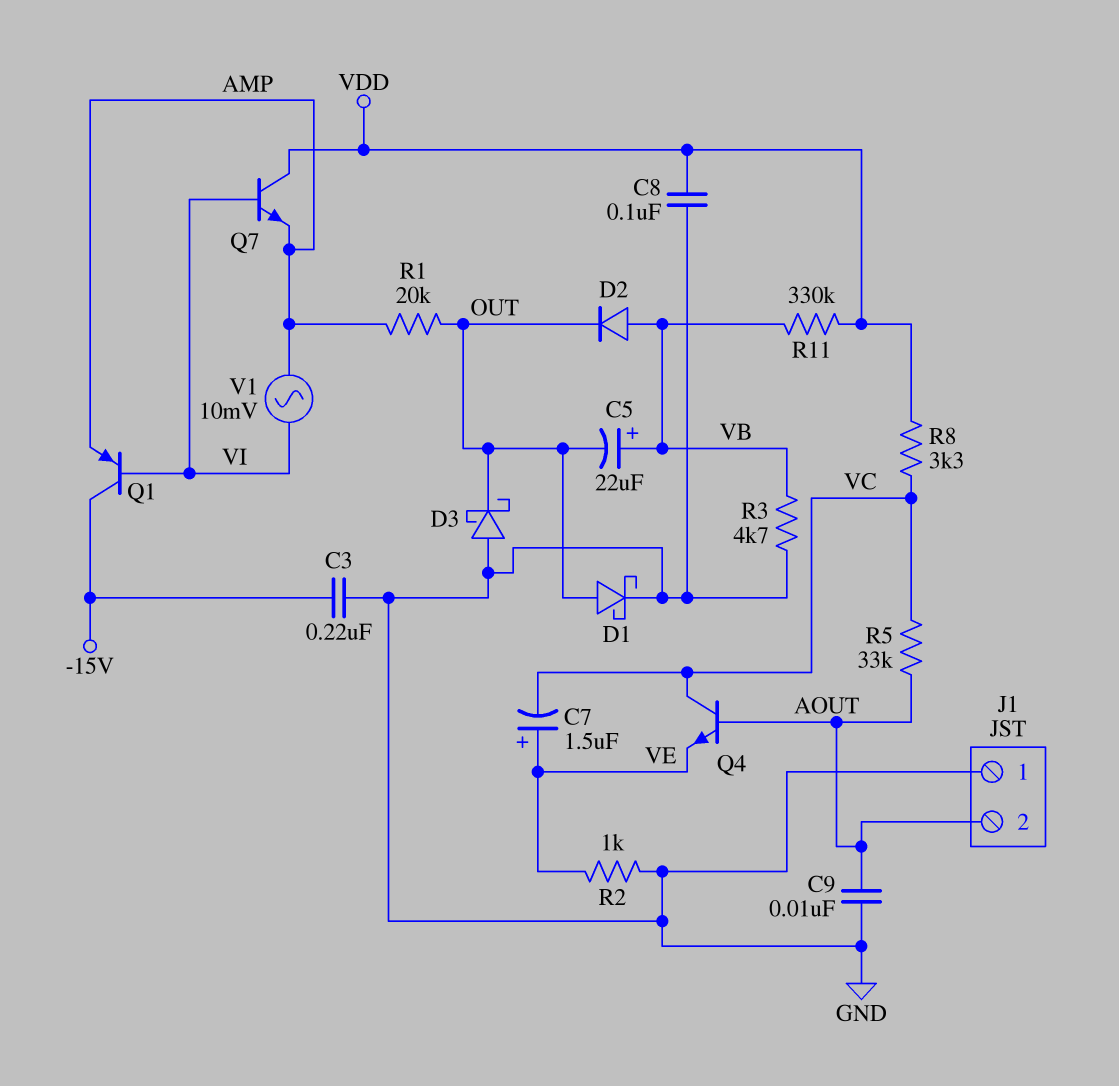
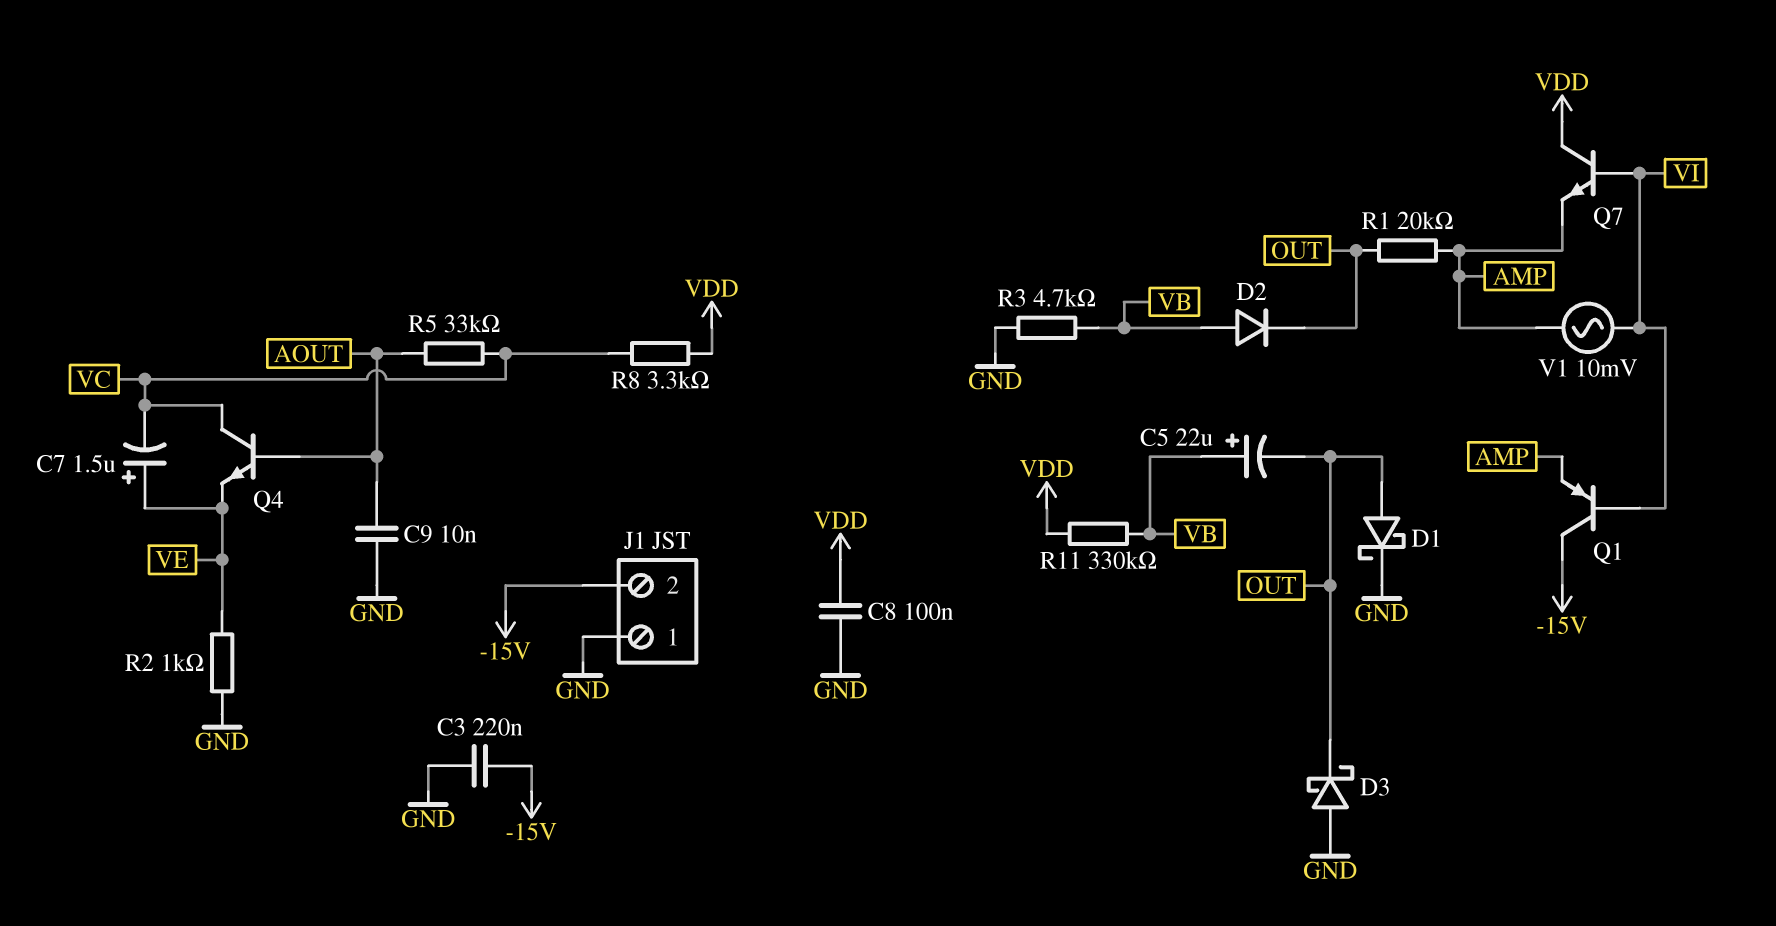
J1 pin 2: AOUT -> -15V

